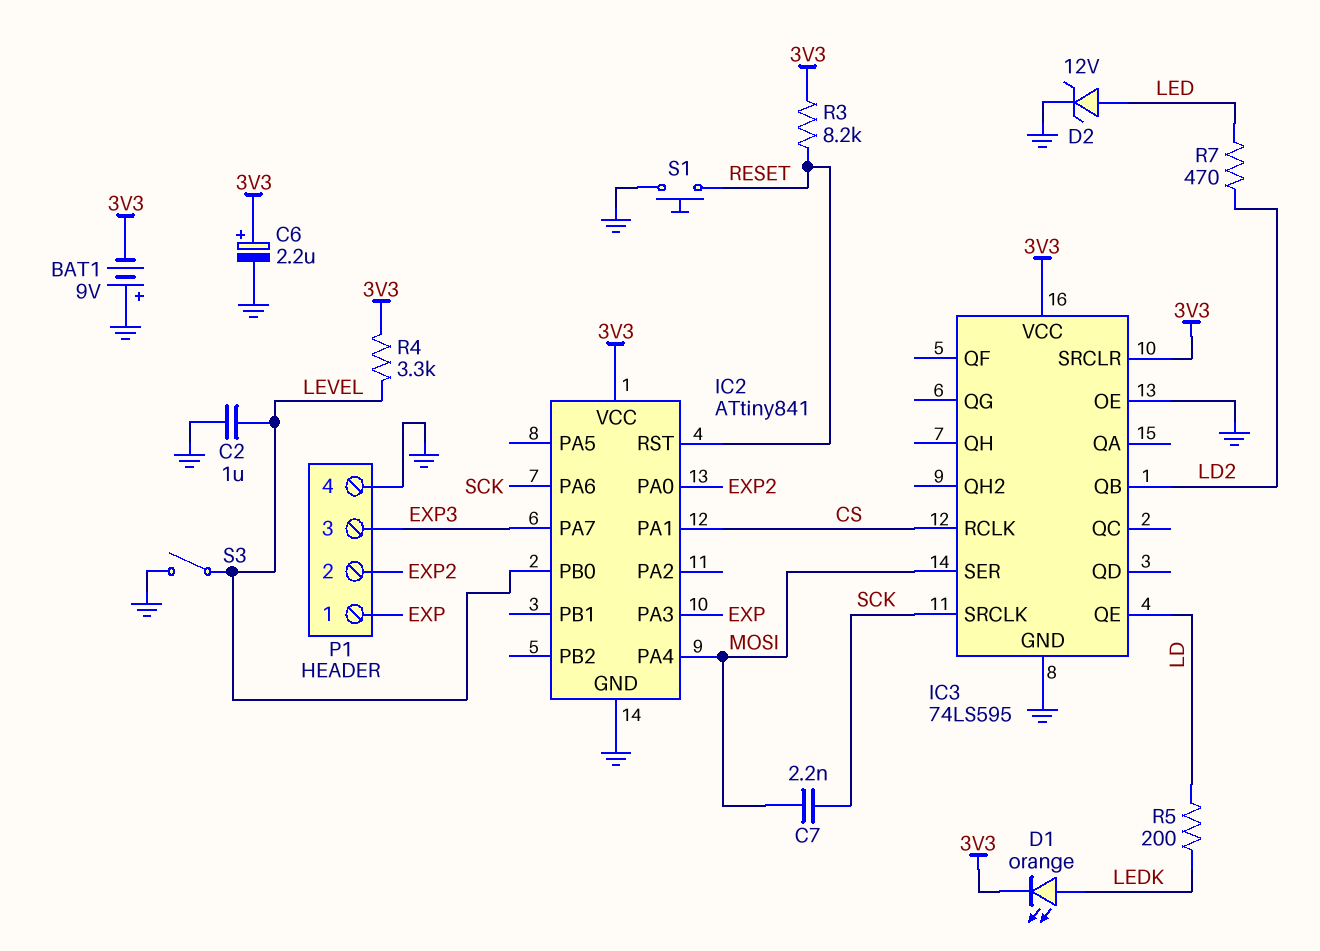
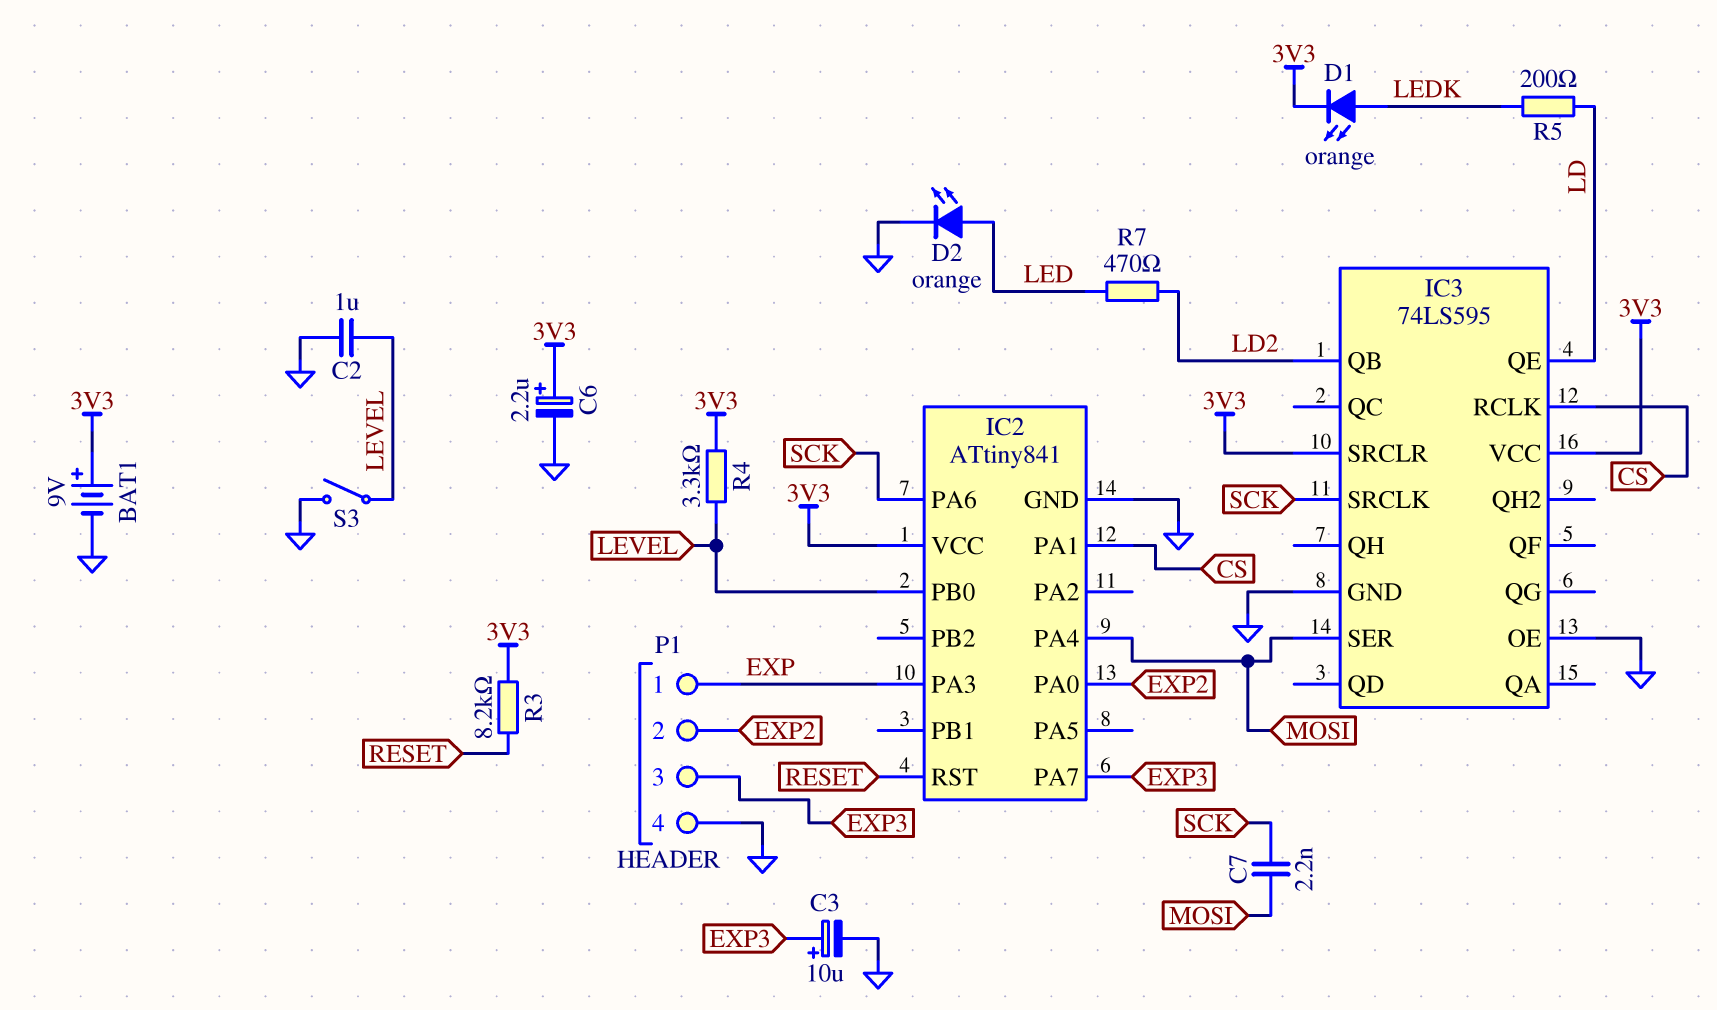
BAT1: 9V (plus GND, minus 3V3) -> 9V (plus 3V3, minus GND)
C3: none -> 10uF (plus EXP3, minus GND)
D2: zener 12V (A LED, K GND) -> LED orange (A LED, K GND)
S1: button (GND, RESET) -> none

